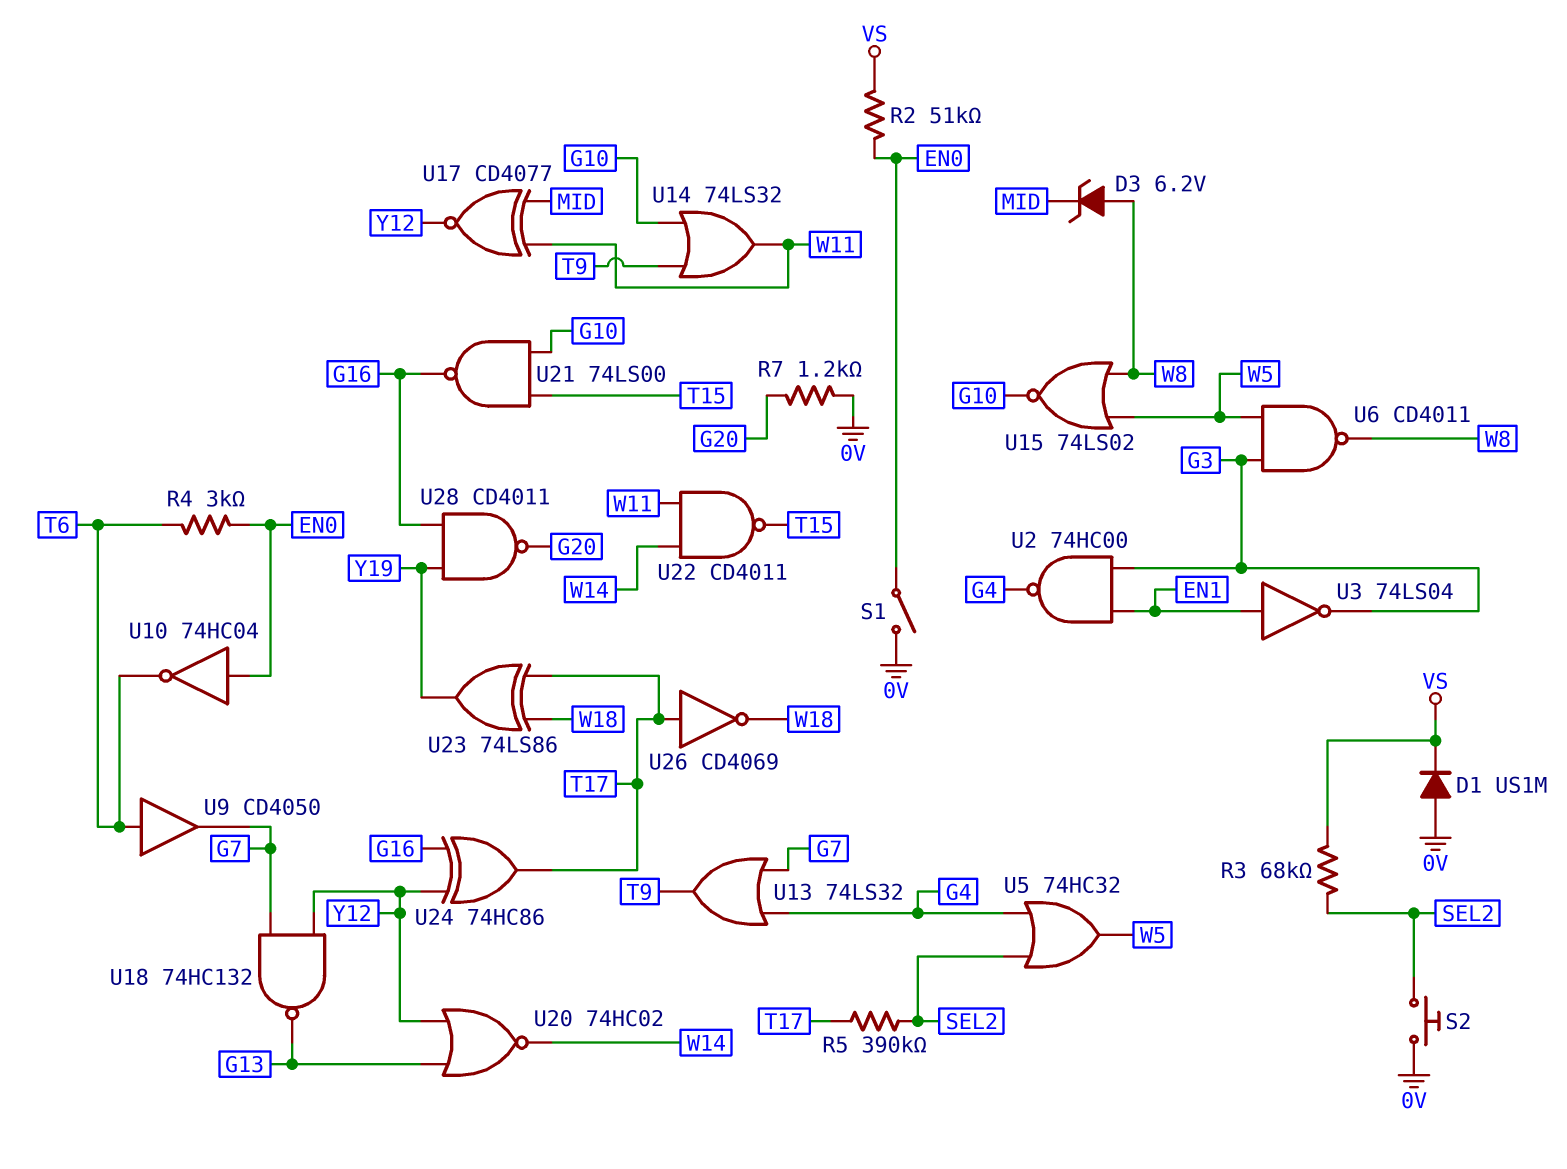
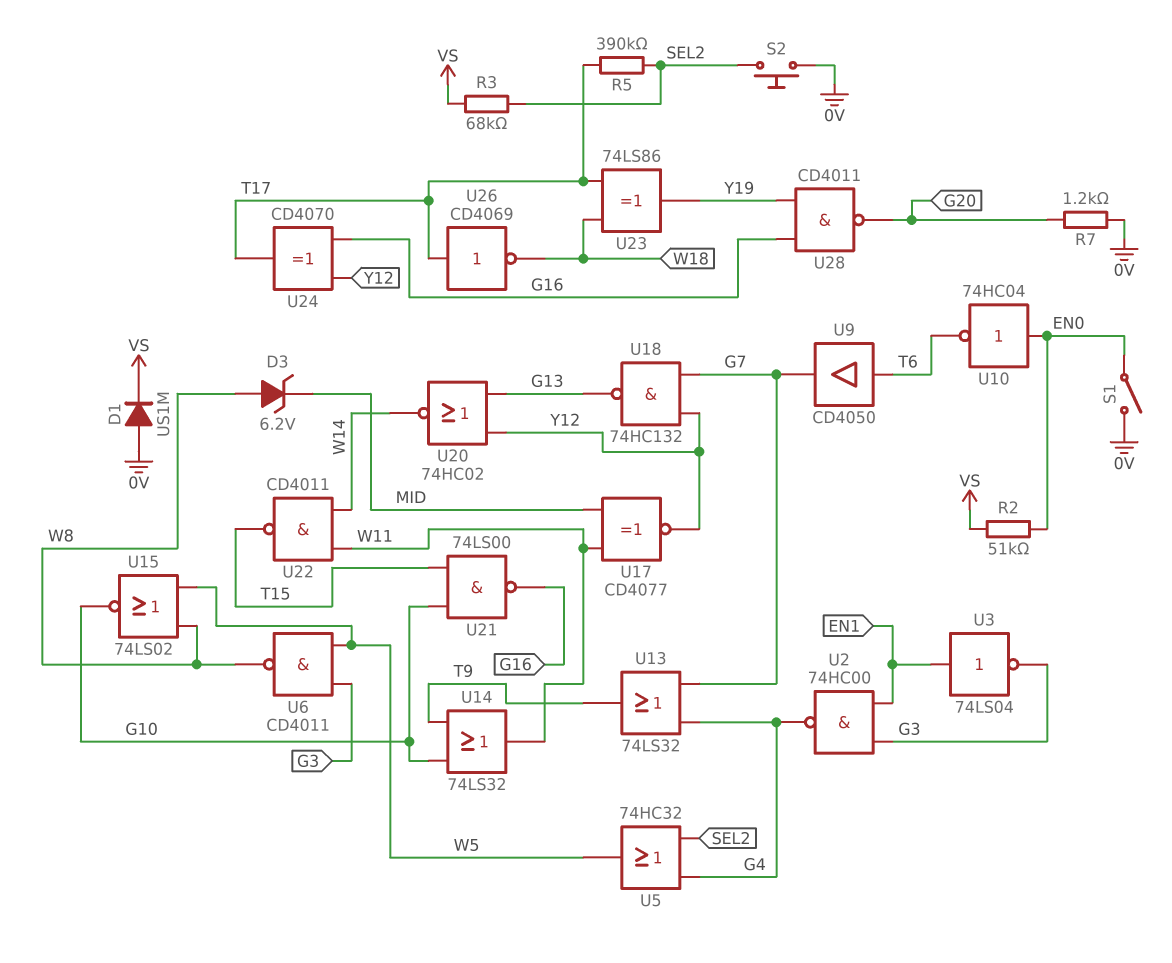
R4: 3k (EN0, T6) -> none
U24: XOR 74HC86 (in G16, in Y12, out T17) -> XOR CD4070 (in G16, in Y12, out T17)

